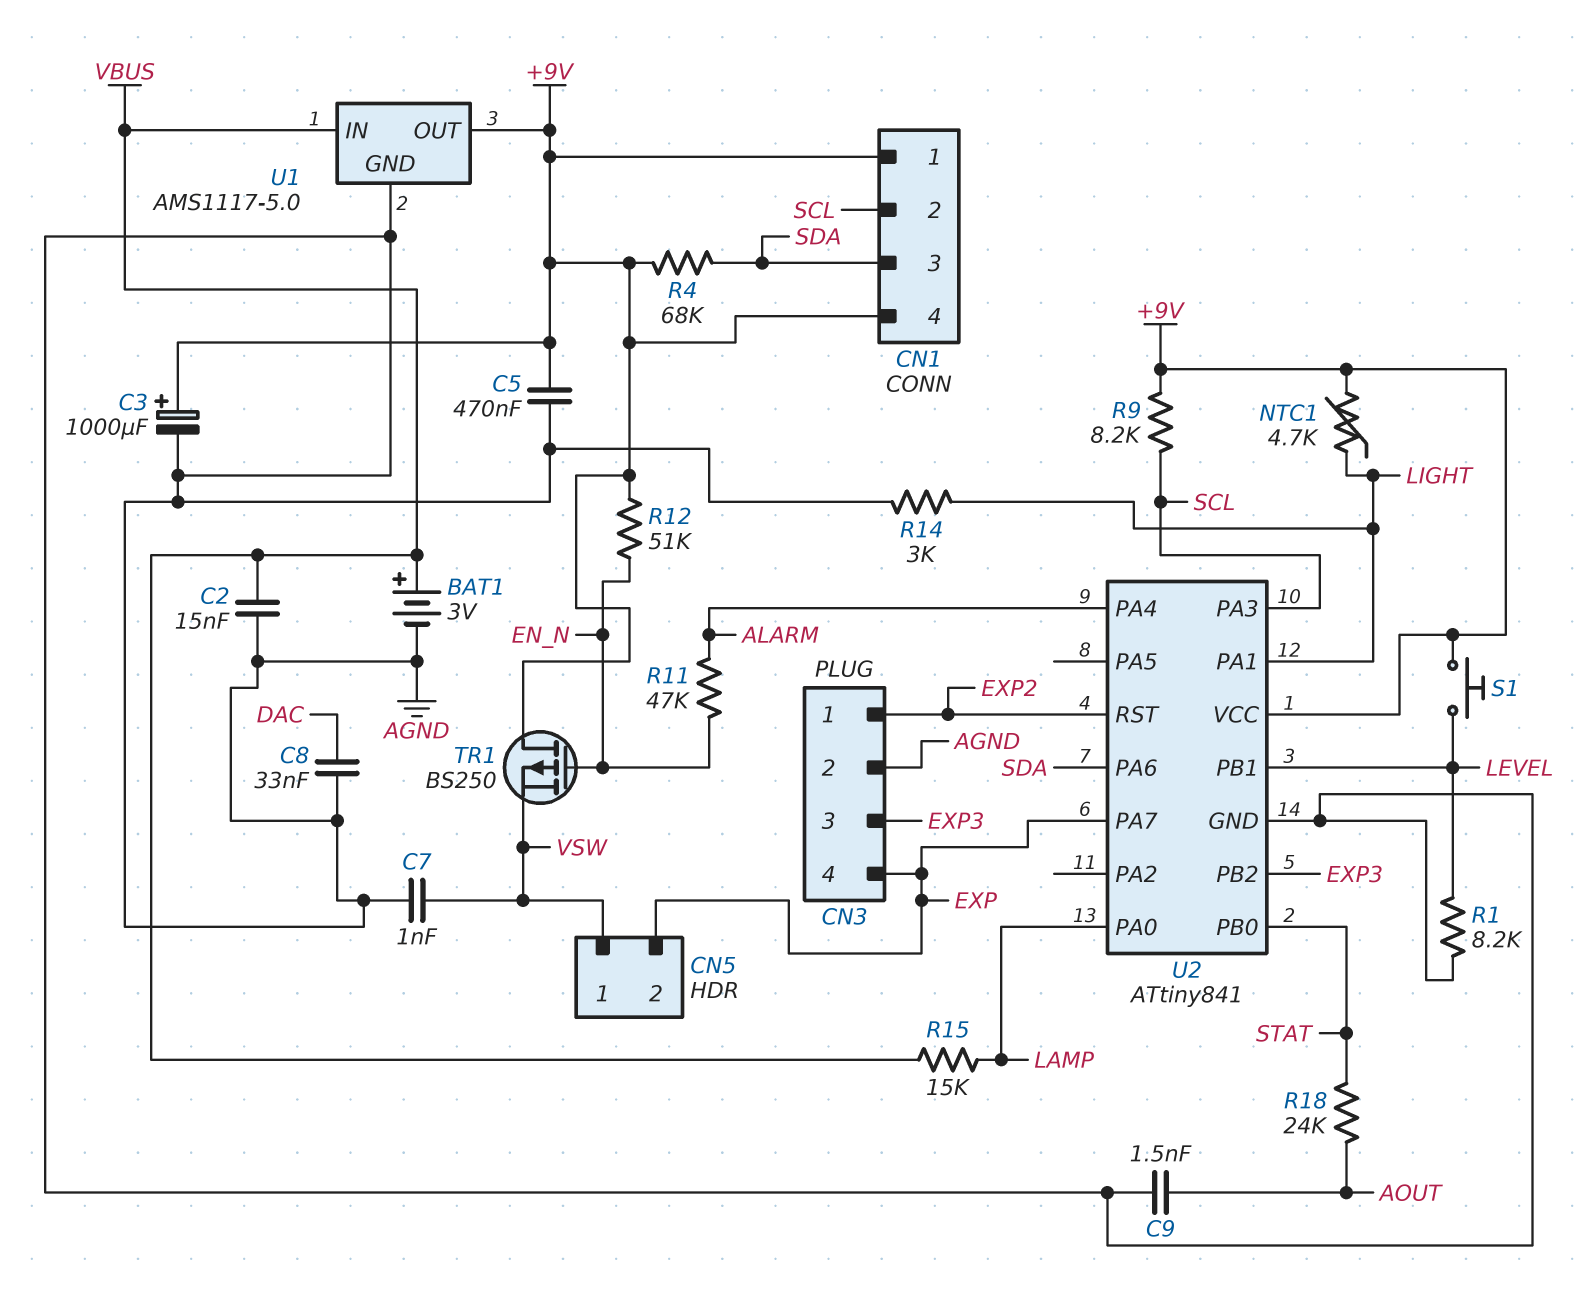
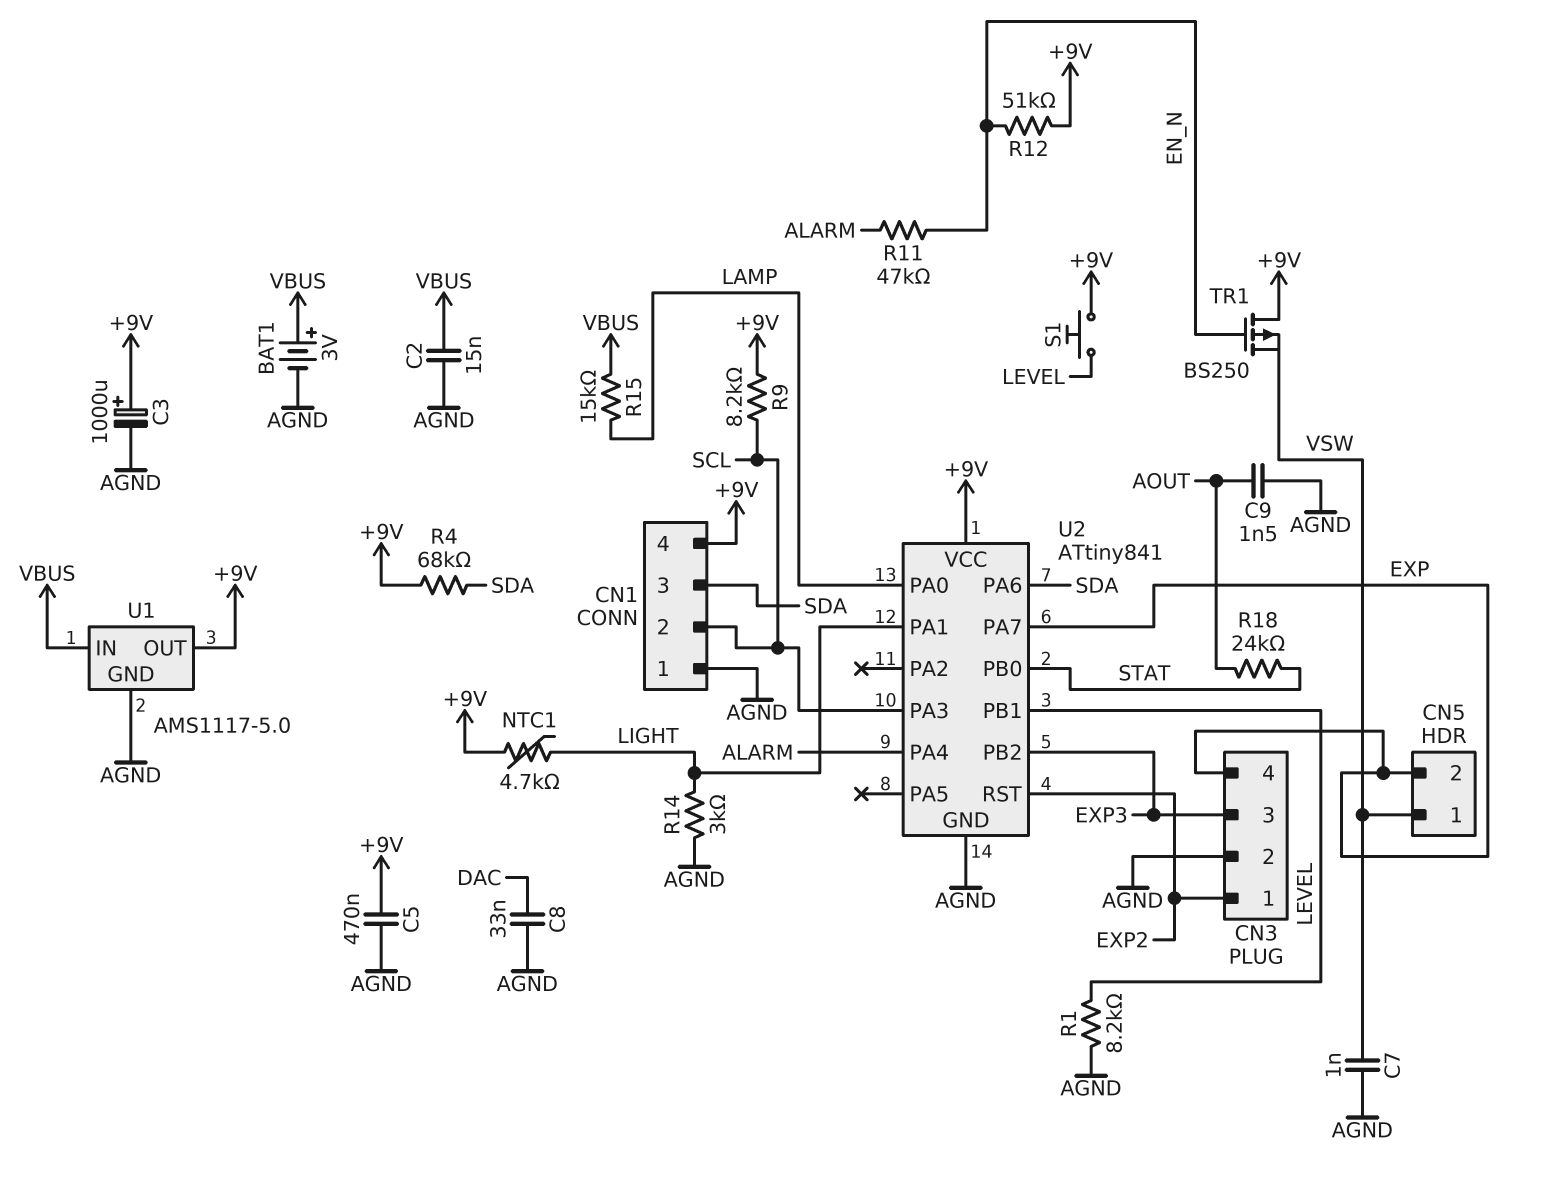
CN1 pin 1: +9V -> AGND

